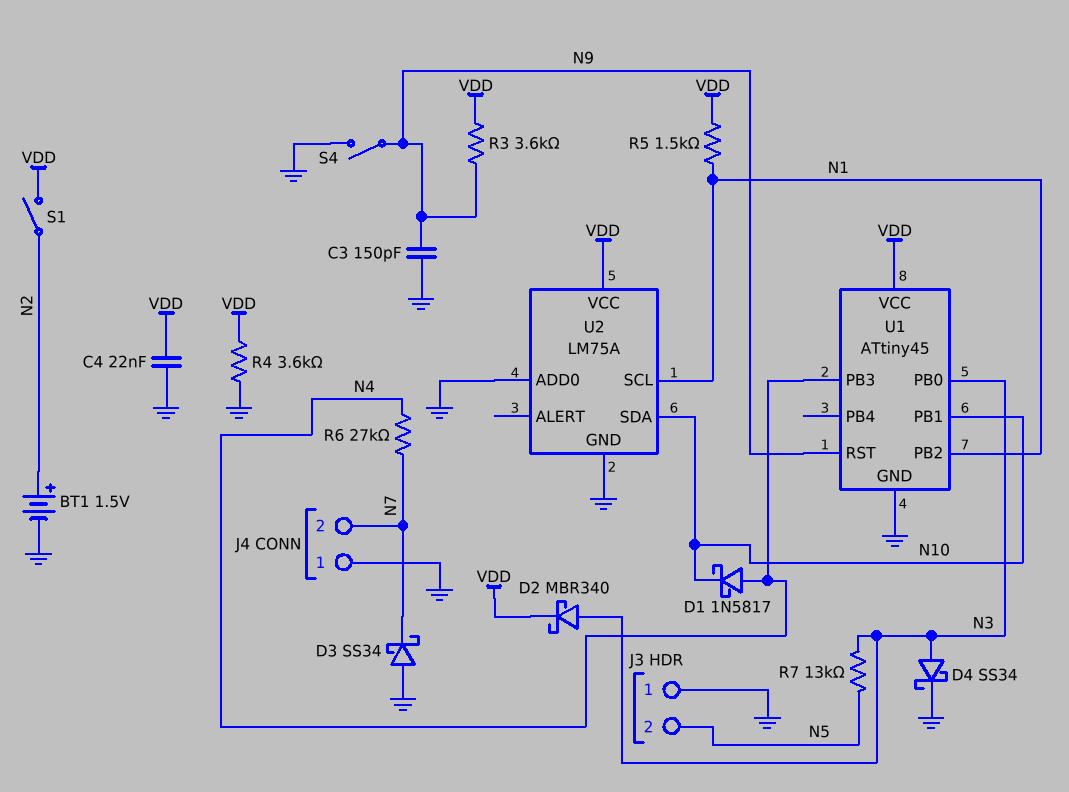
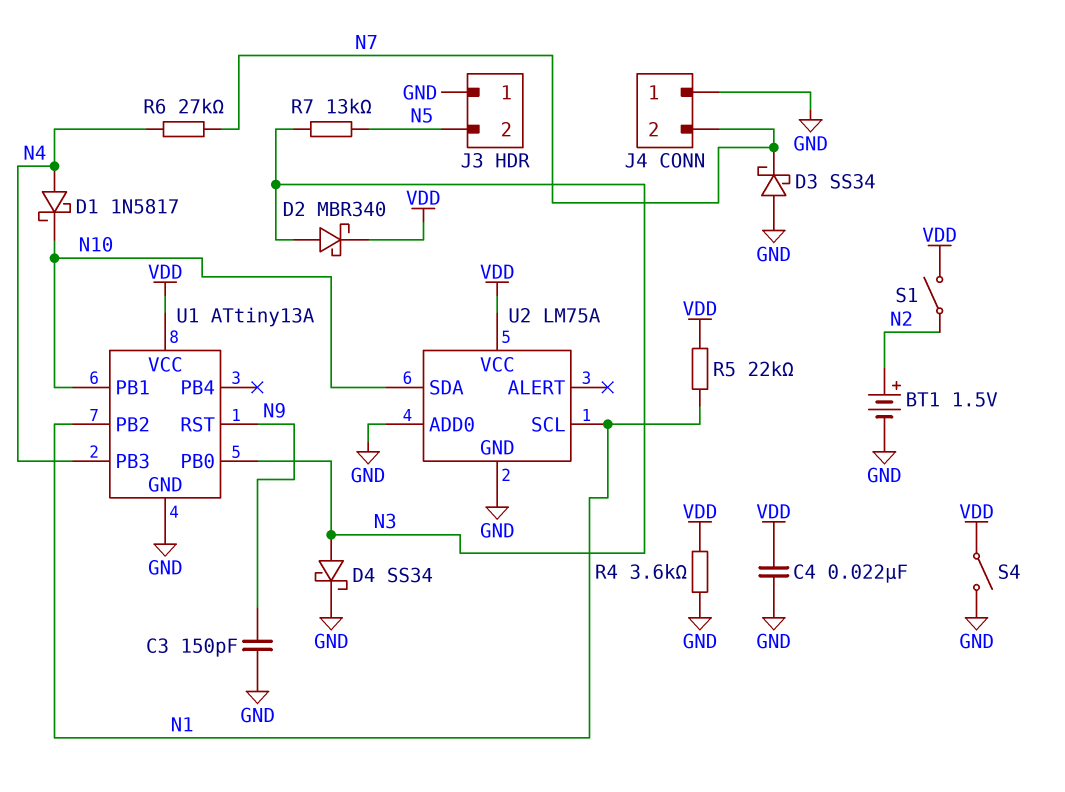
R3: 3.6k (N9, VDD) -> none
R5: 1.5k (N1, VDD) -> 22k (N1, VDD)
S4: switch (GND, N9) -> switch (GND, VDD)
U1: ATtiny45 -> ATtiny13A

